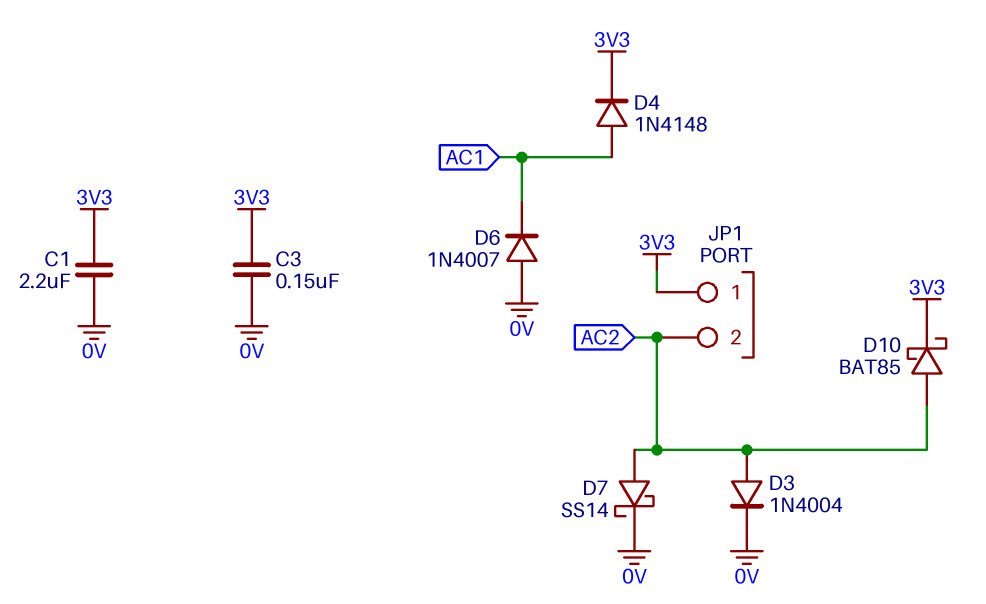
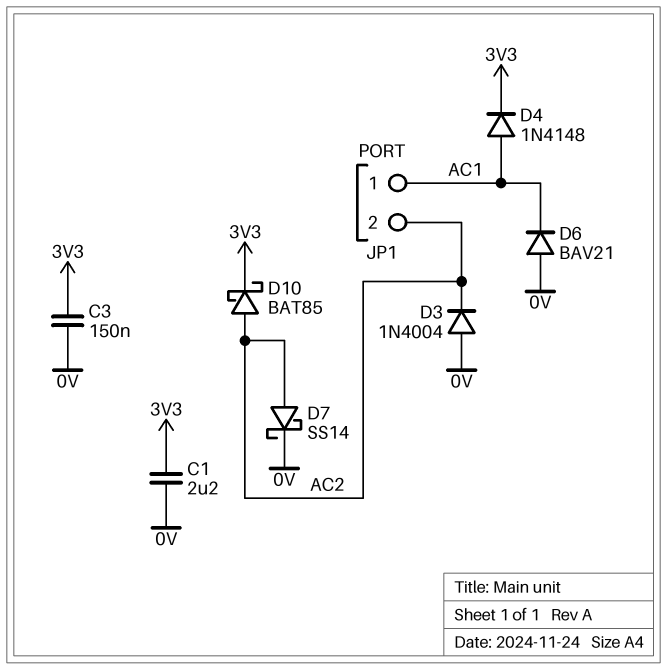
D3: diode 1N4004 (A AC2, K 0V) -> diode 1N4004 (A 0V, K AC2)
D6: diode 1N4007 (A 0V, K AC1) -> diode BAV21 (A 0V, K AC1)
JP1 pin 1: 3V3 -> AC1

